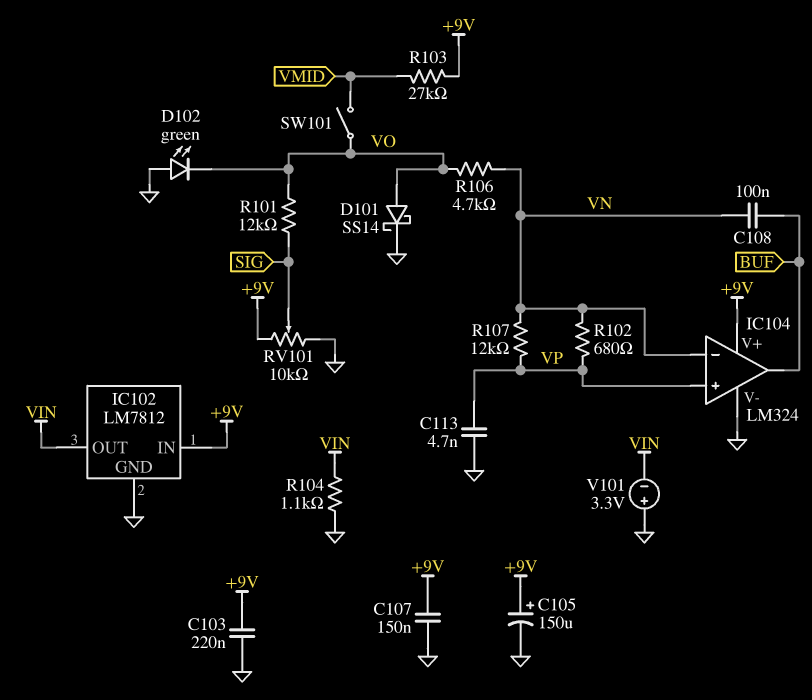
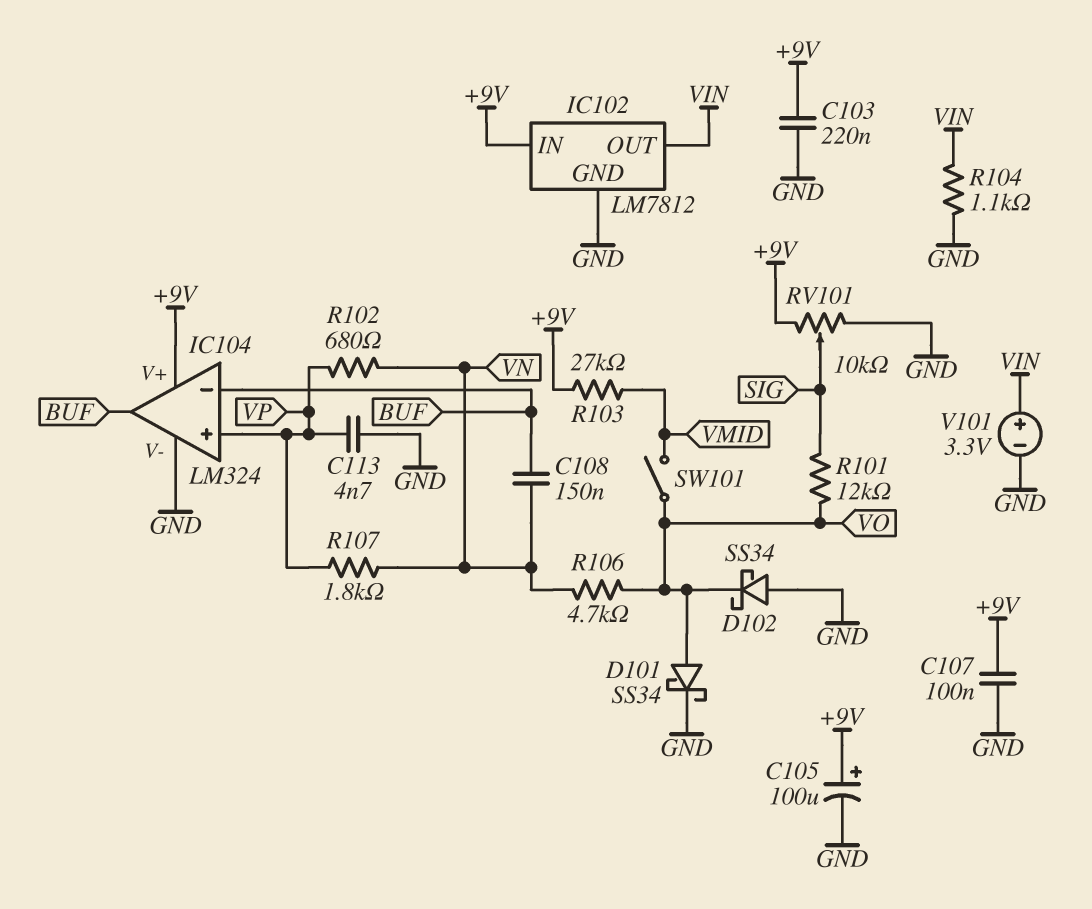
C105: 150uF (plus +9V, minus GND) -> 100uF (plus +9V, minus GND)
C107: 150nF (+9V, GND) -> 100nF (+9V, GND)
C108: 100nF (BUF, VN) -> 150nF (BUF, VN)
D101: schottky SS14 (A VO, K GND) -> schottky SS34 (A VO, K GND)
D102: LED green (A GND, K VO) -> schottky SS34 (A GND, K VO)
IC104 pin in-: VN -> BUF
R107: 12k (VN, VP) -> 1.8k (VN, VP)
V101: 3.3V (plus GND, minus VIN) -> 3.3V (plus VIN, minus GND)

